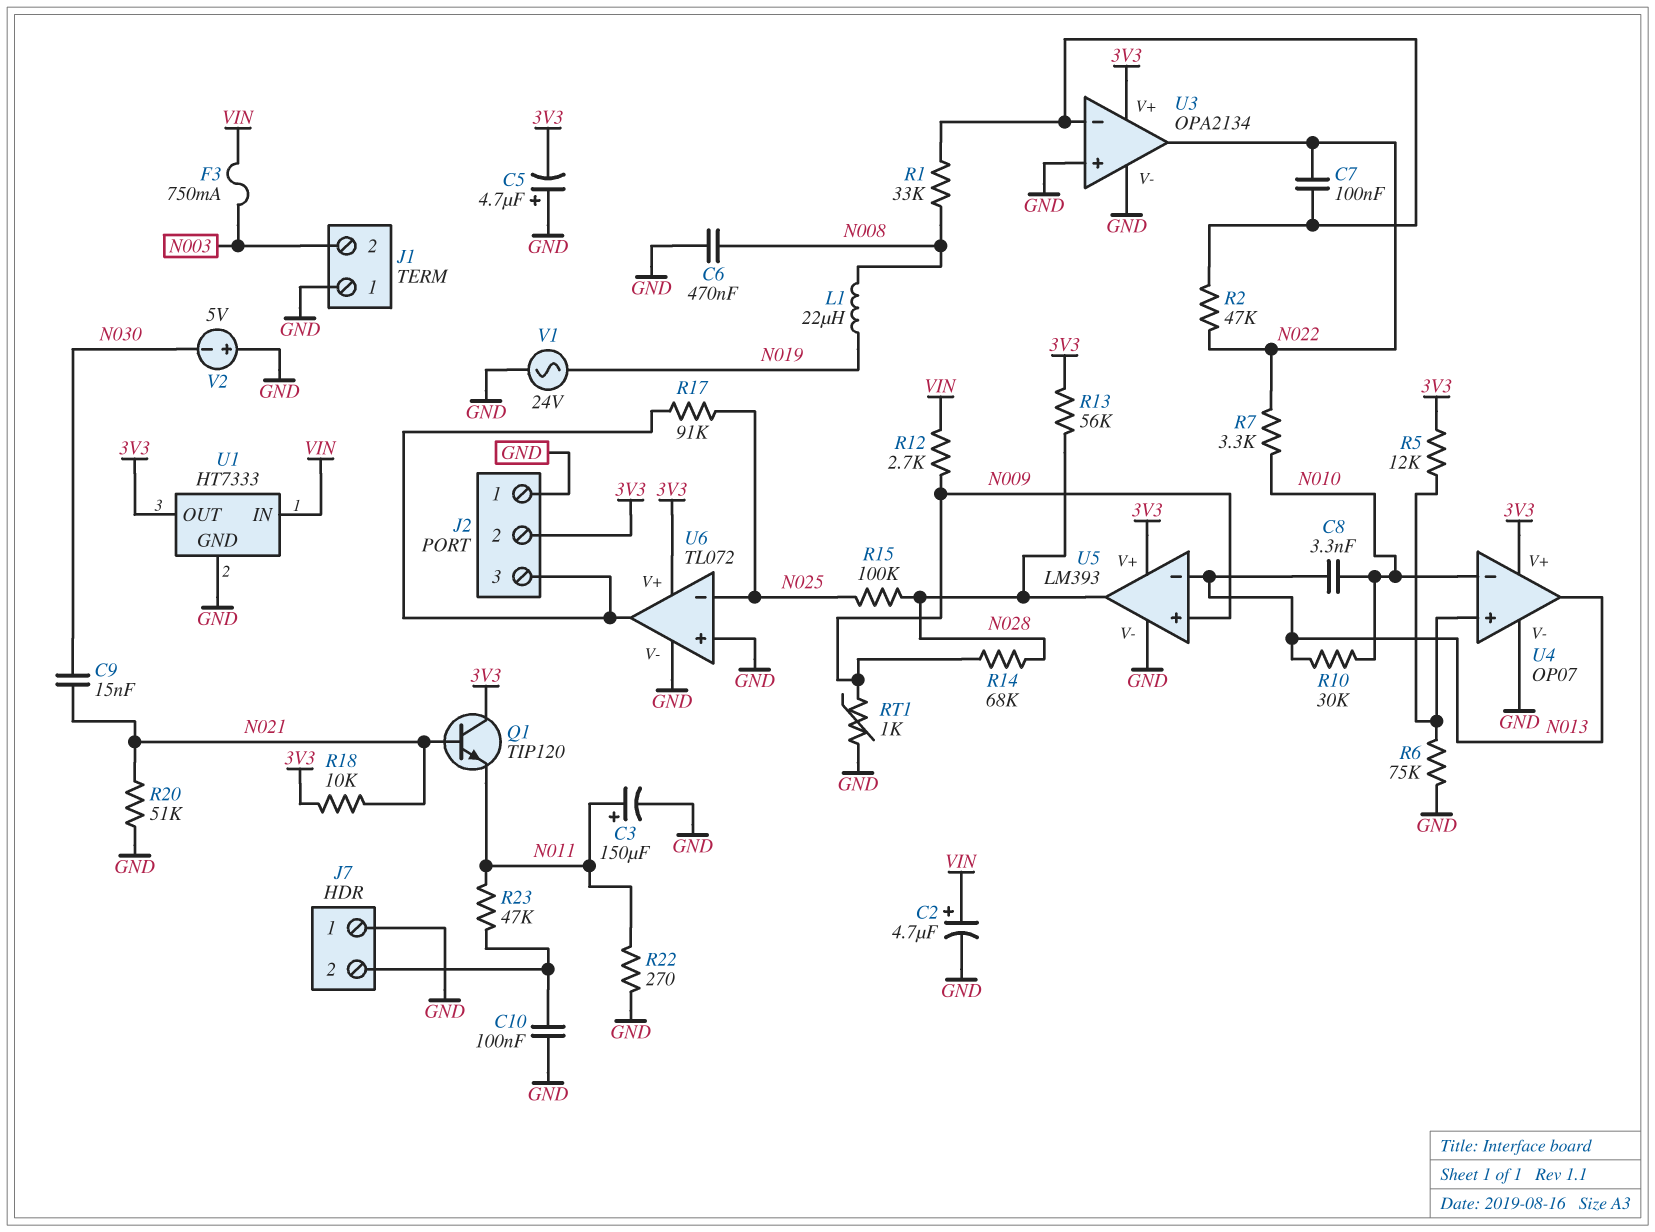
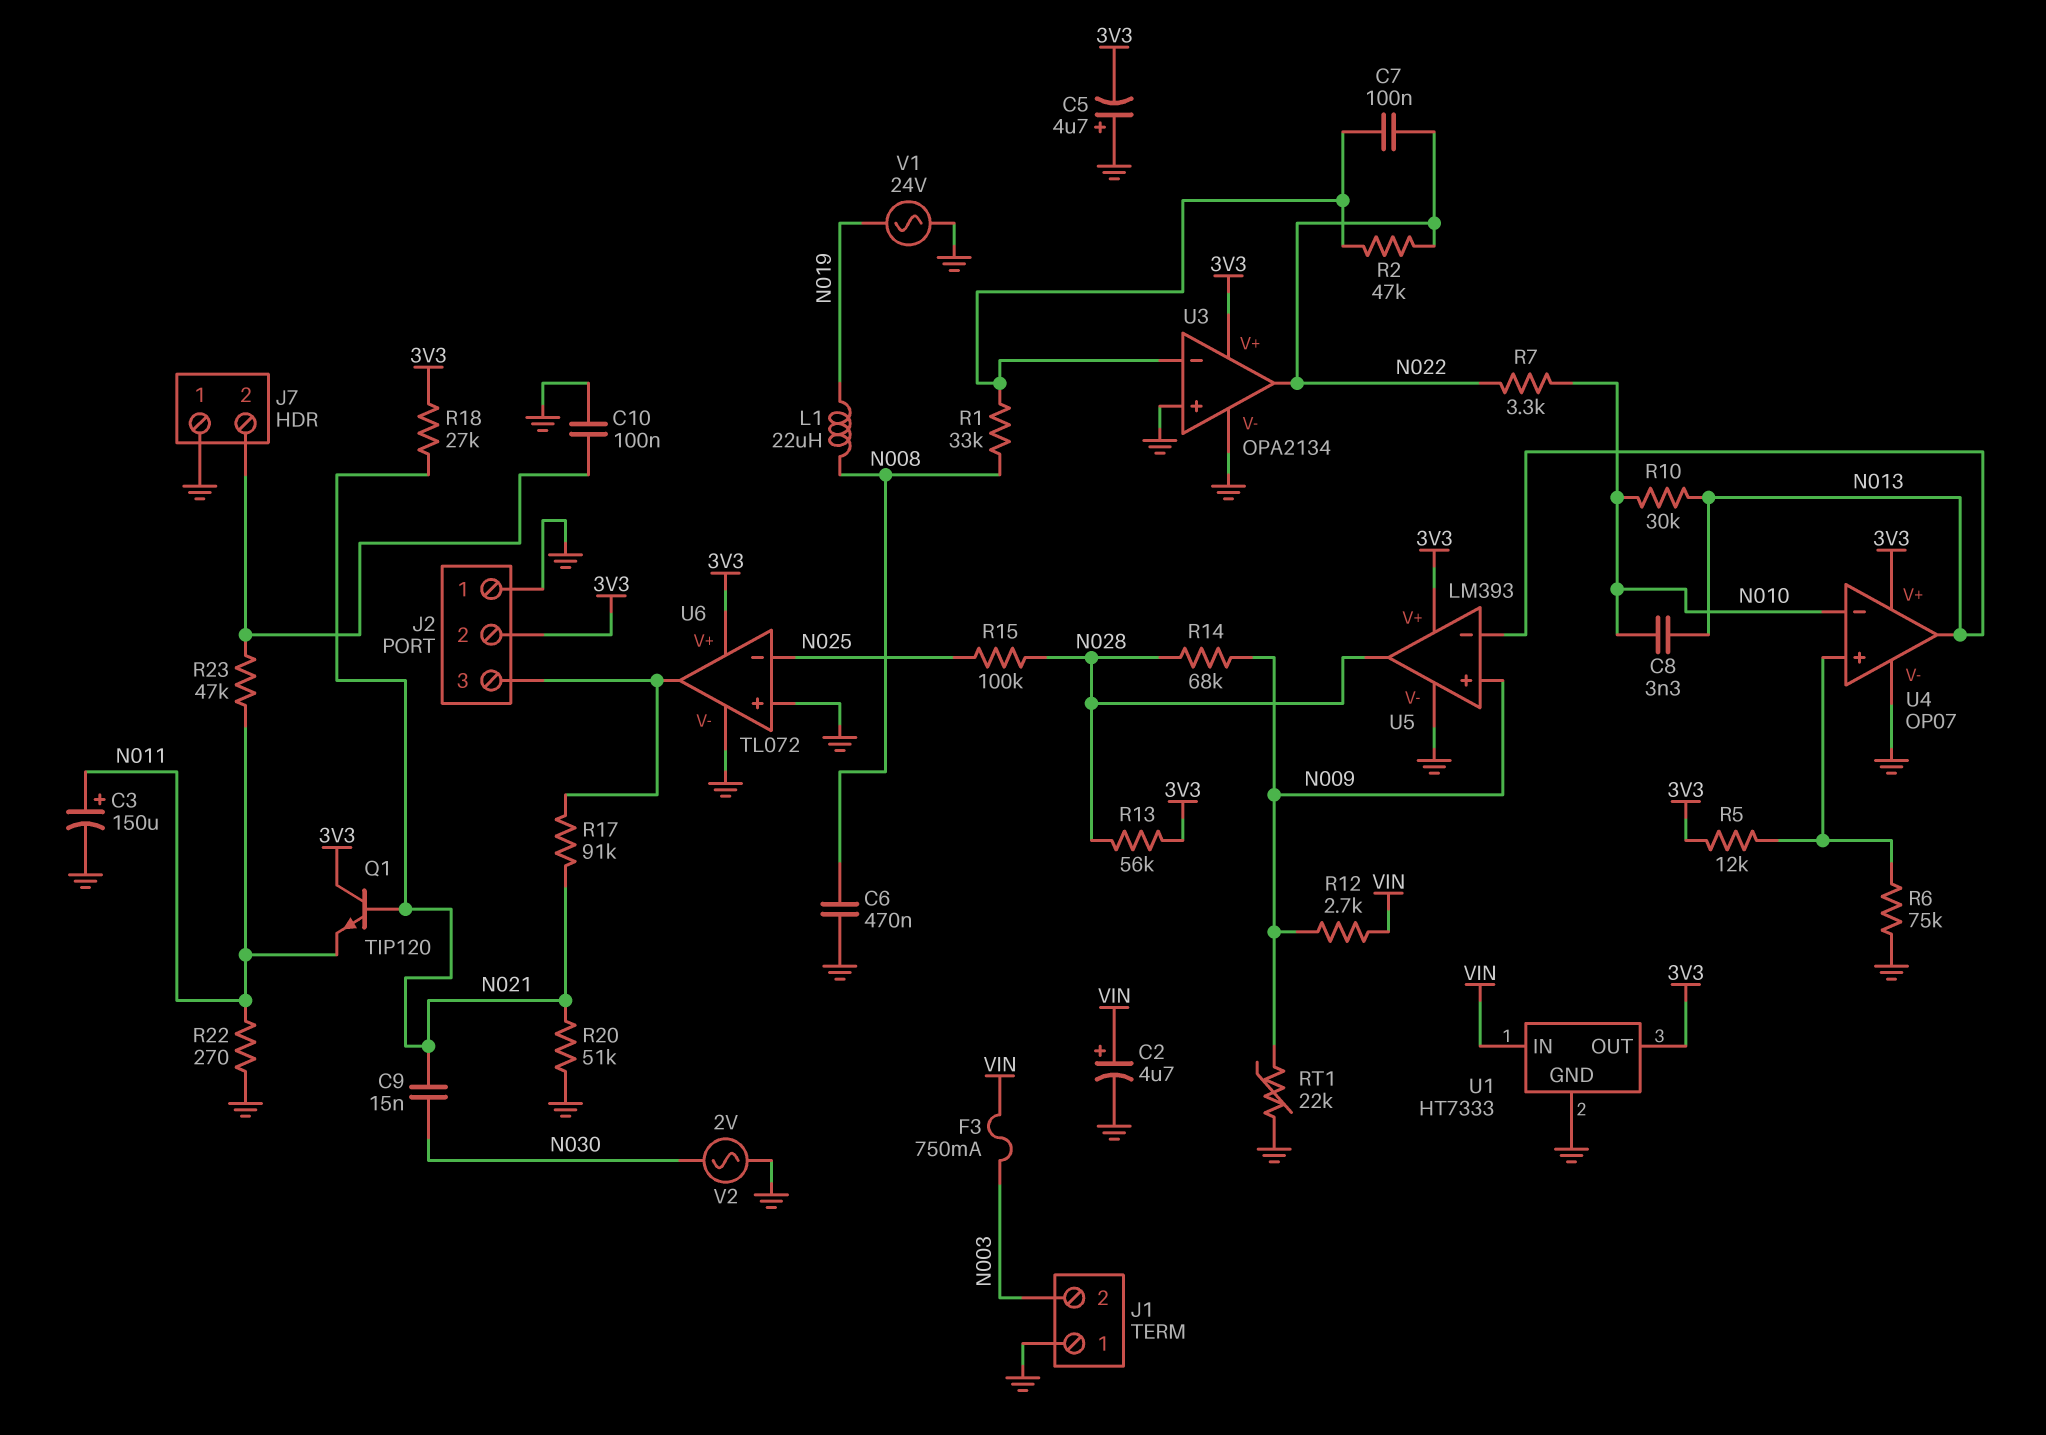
R17: 91k (J2/3, N025) -> 91k (J2/3, N021)
R18: 10k (3V3, N021) -> 27k (3V3, N021)
RT1: 1k (GND, N009) -> 22k (GND, N009)
V2: 5V (plus GND, minus N030) -> AC 2V (GND, N030)

